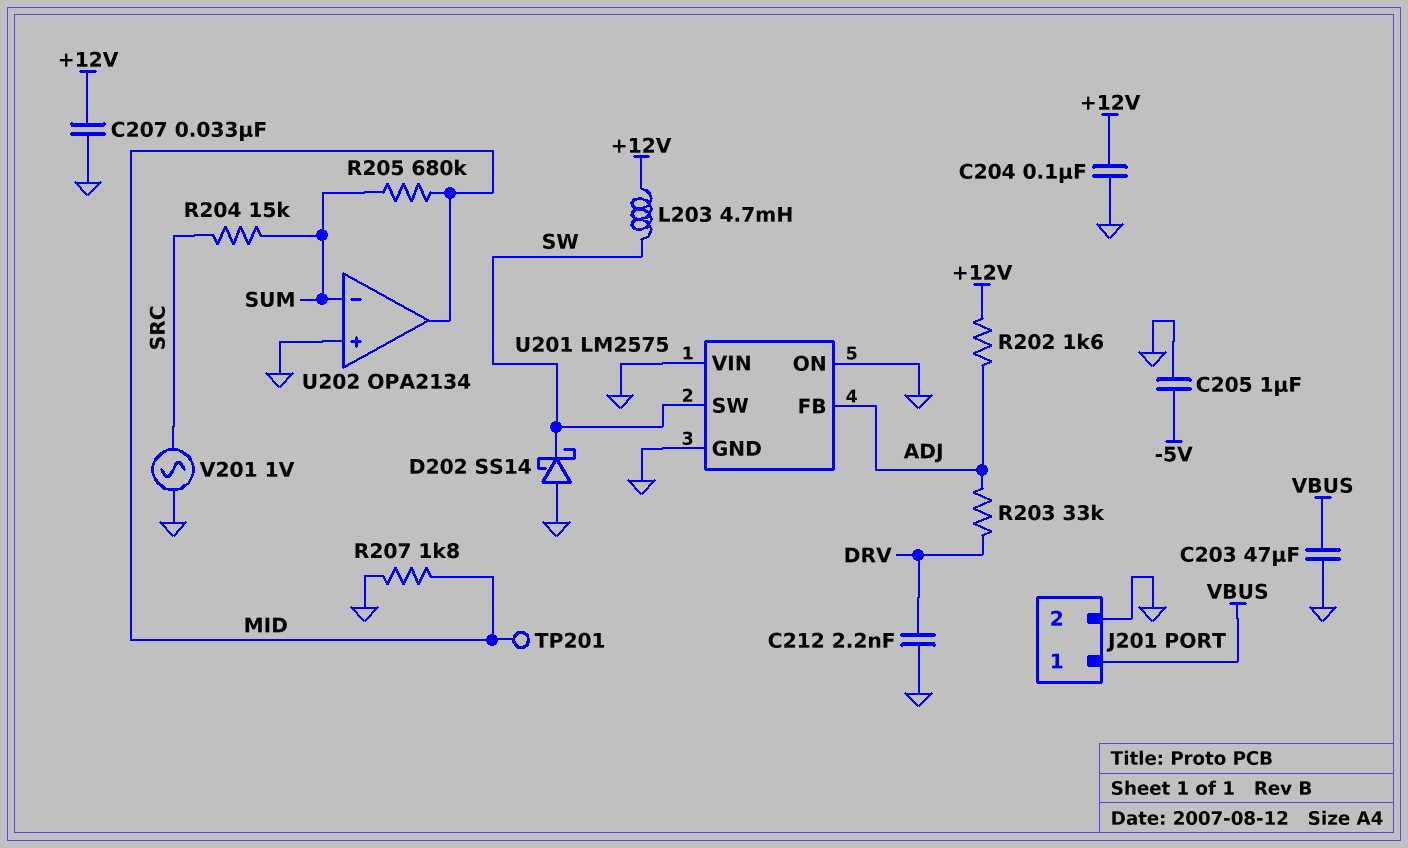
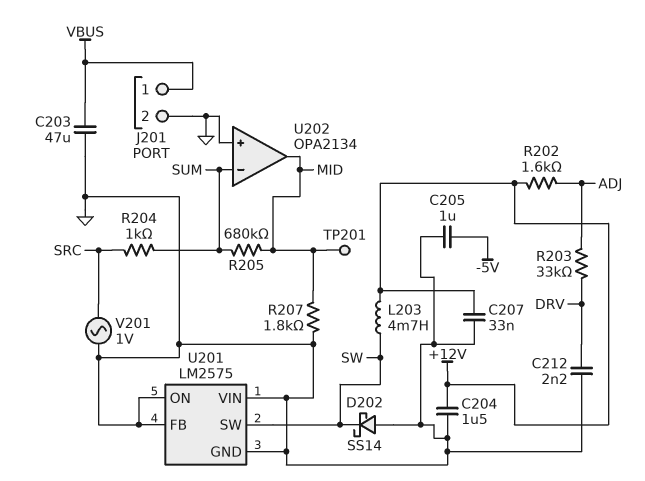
C204: 100nF (+12V, GND) -> 1.5uF (+12V, GND)
R204: 15k (SRC, SUM) -> 1k (SRC, SUM)
U201 pin FB: ADJ -> GND

